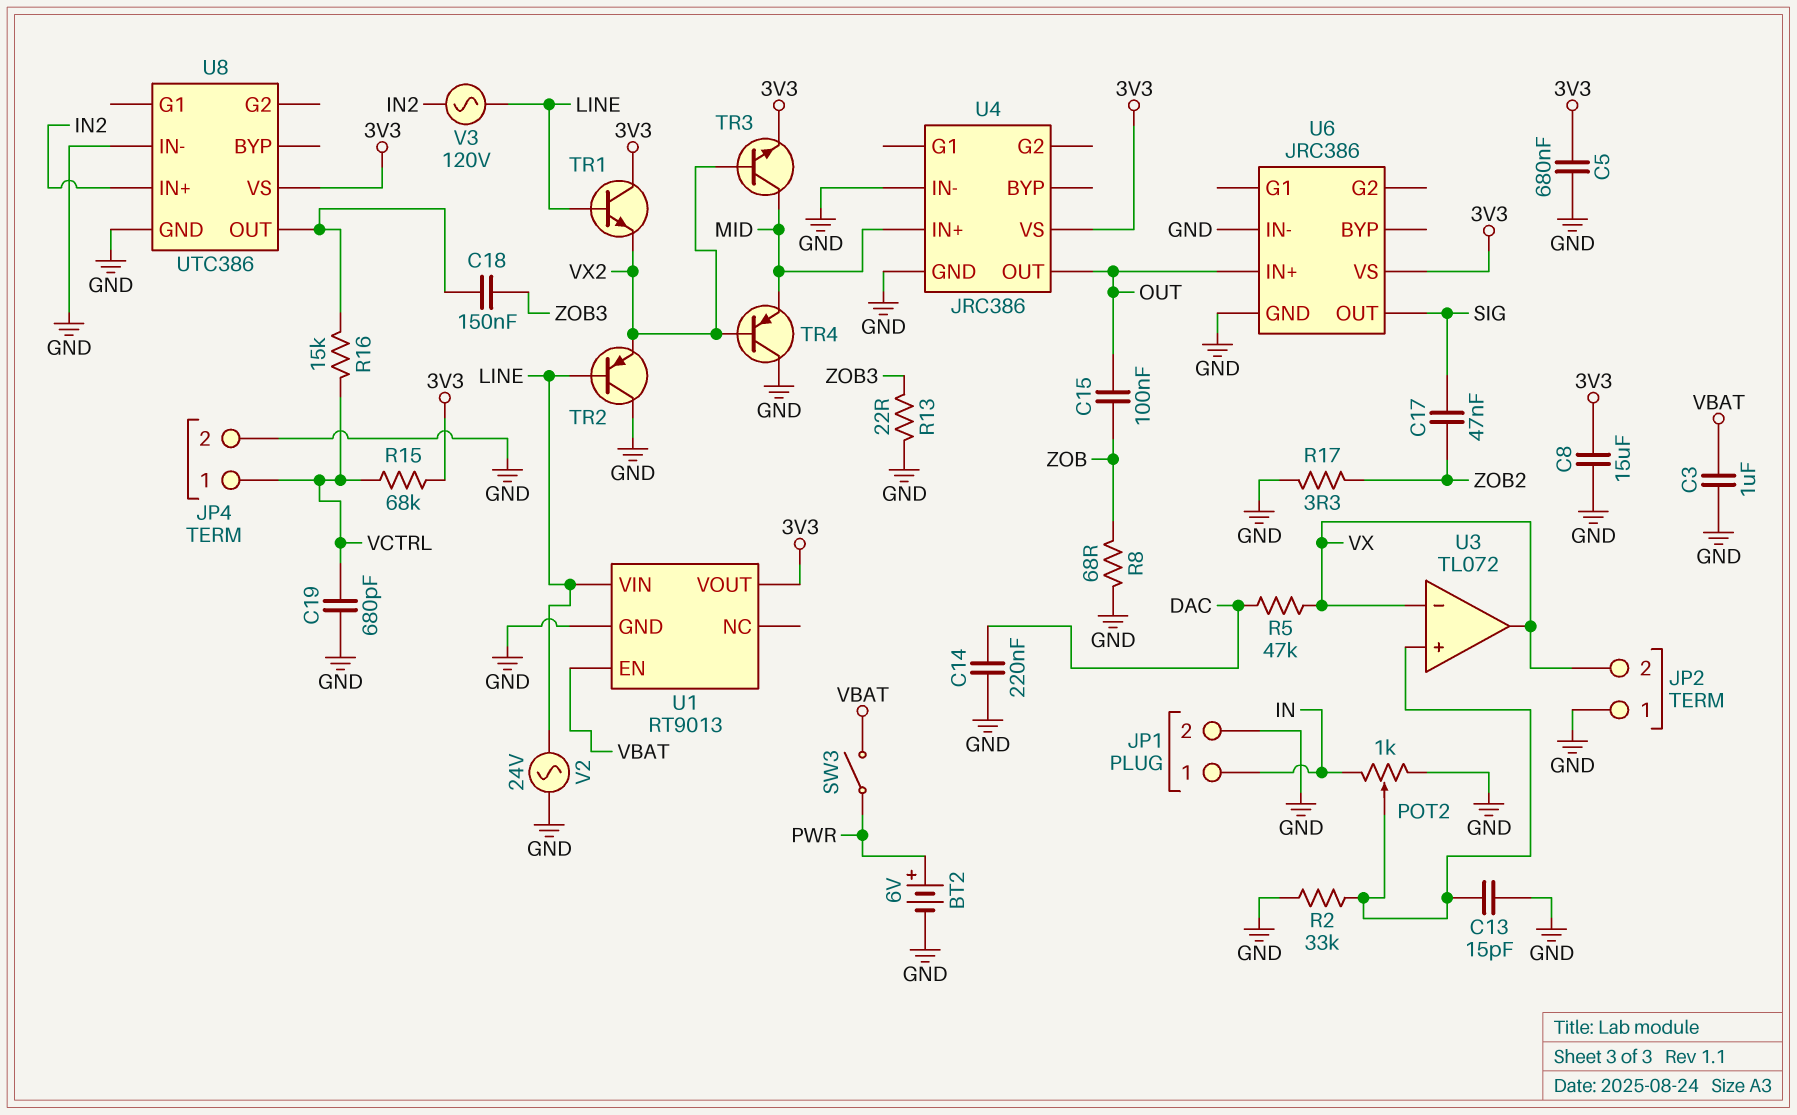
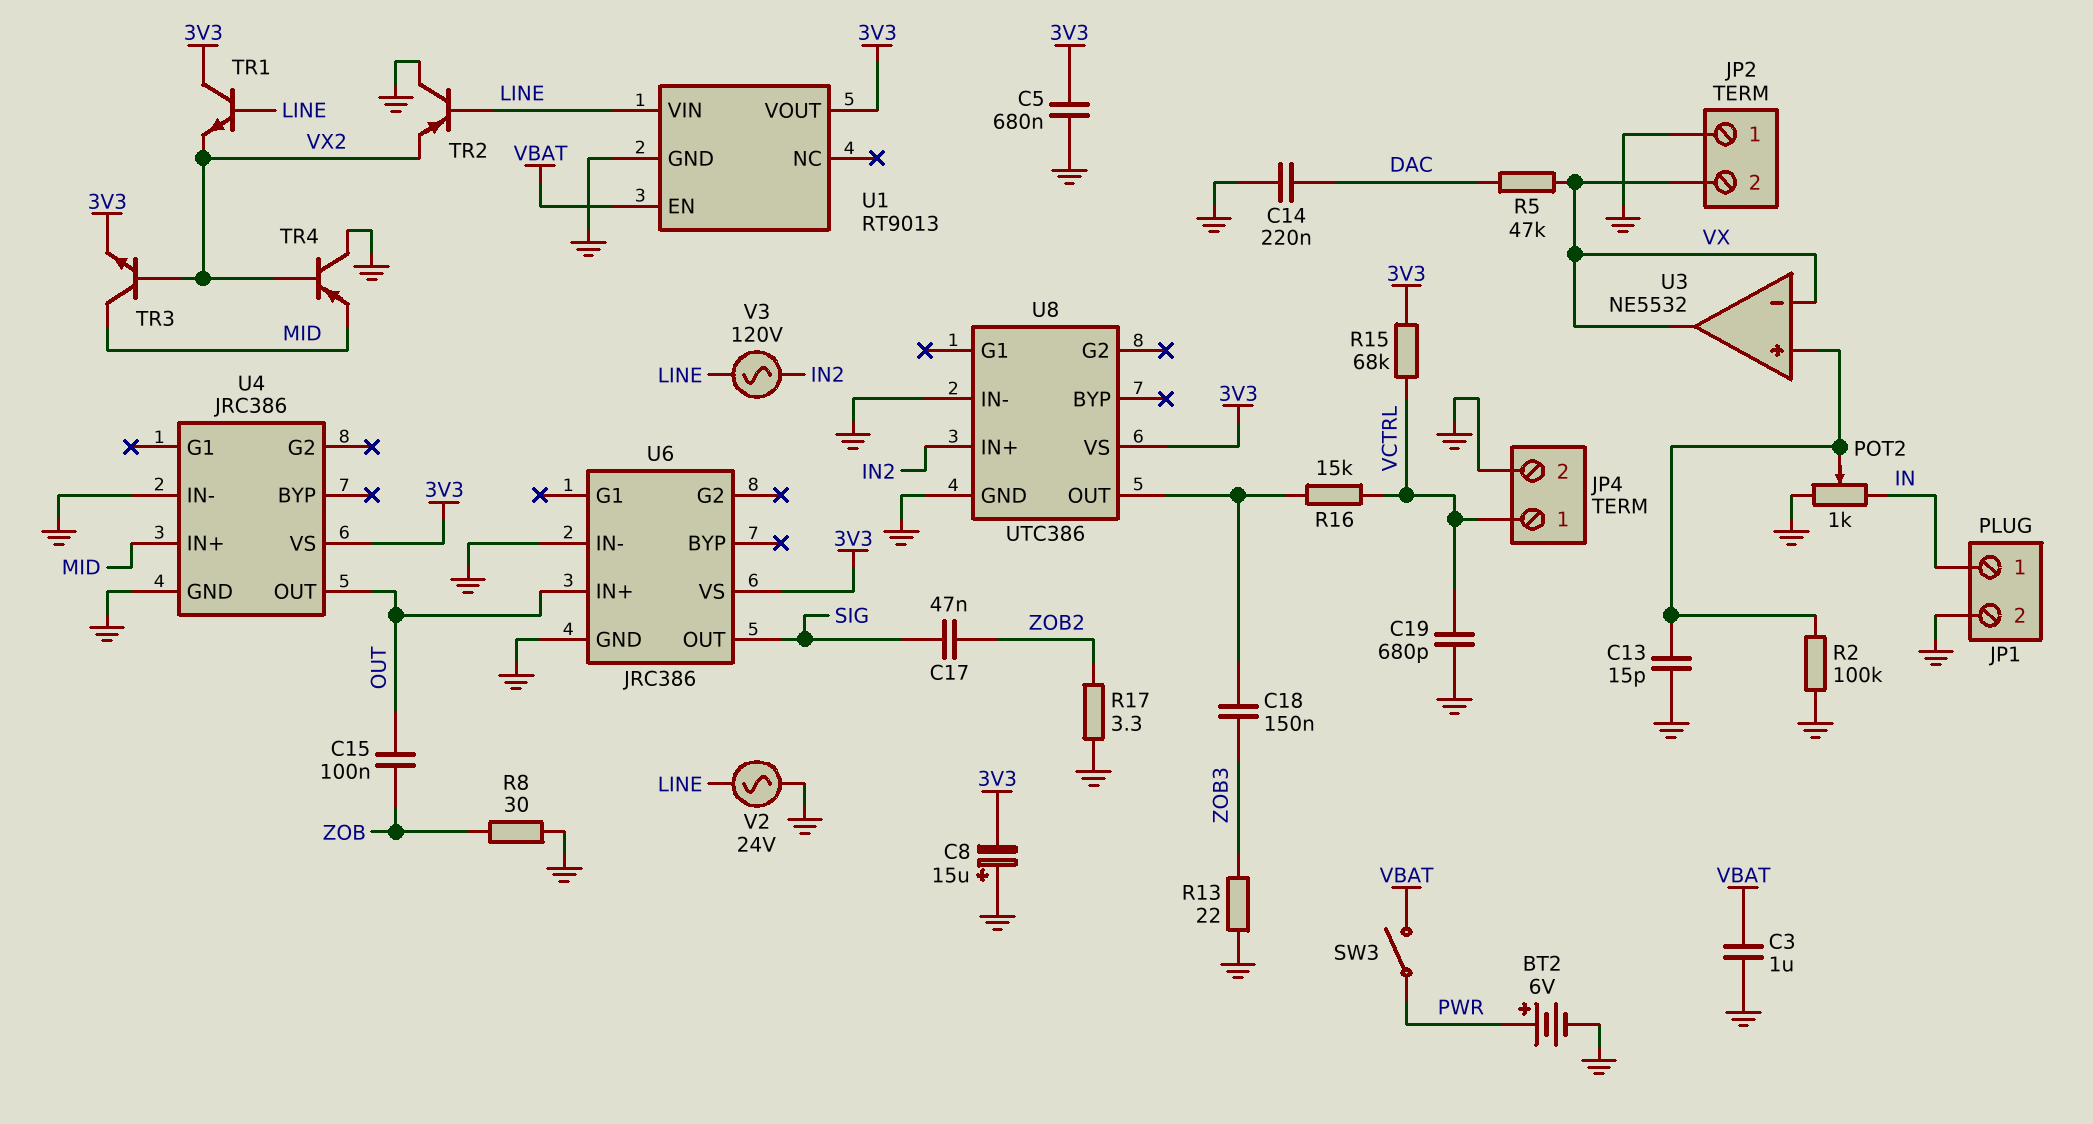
C8: 15uF (3V3, GND) -> 15uF (plus GND, minus 3V3)
R2: 33k (GND, U3/in+) -> 100k (GND, U3/in+)
R8: 68 (GND, ZOB) -> 30 (GND, ZOB)
U3: TL072 -> NE5532

